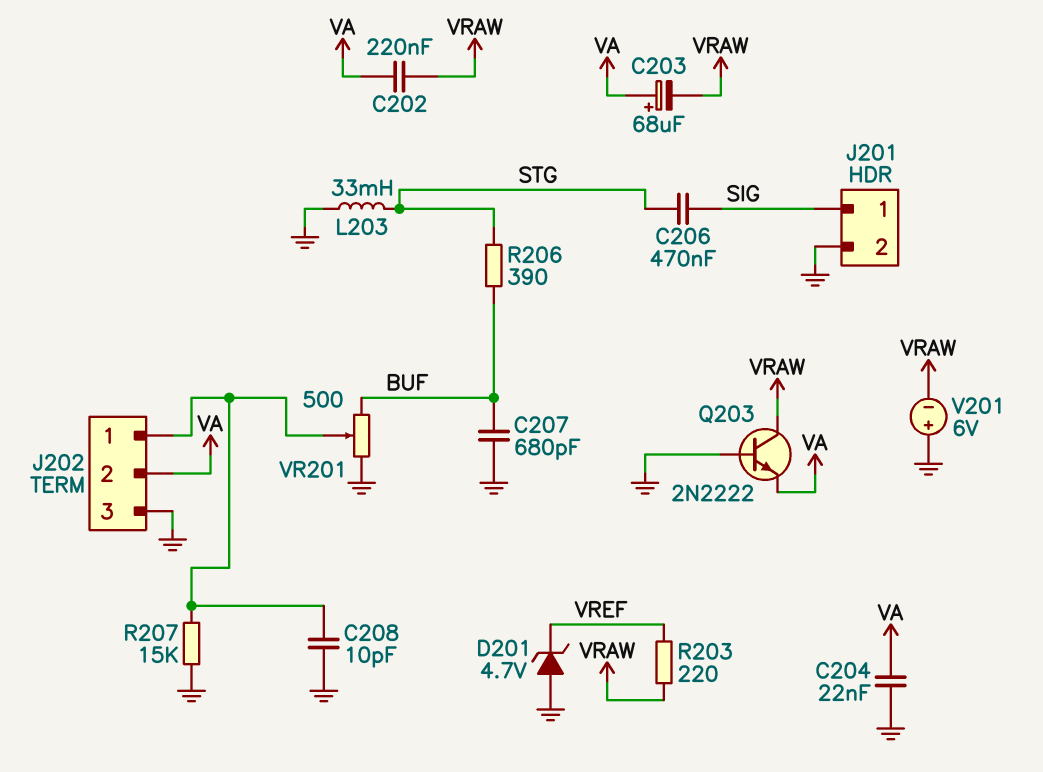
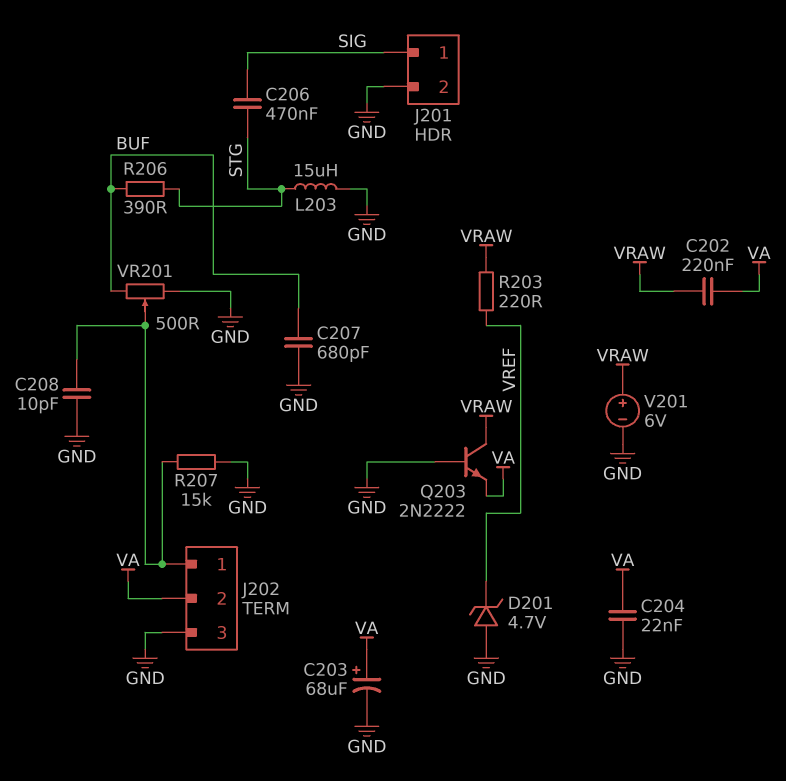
C203: 68uF (plus VA, minus VRAW) -> 68uF (plus VA, minus GND)
L203: 33mH (GND, STG) -> 15uH (GND, STG)
V201: 6V (plus GND, minus VRAW) -> 6V (plus VRAW, minus GND)

